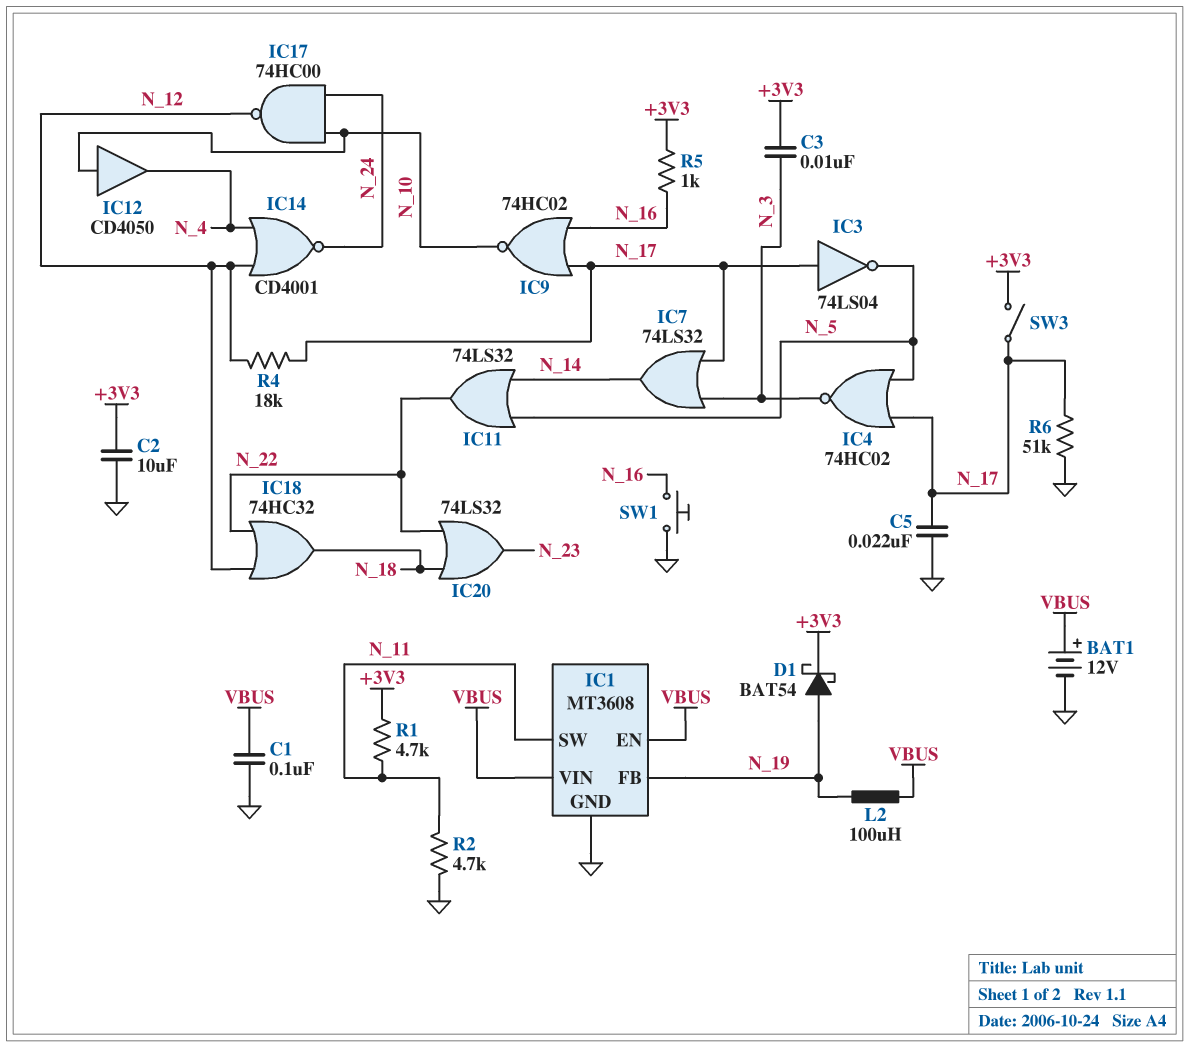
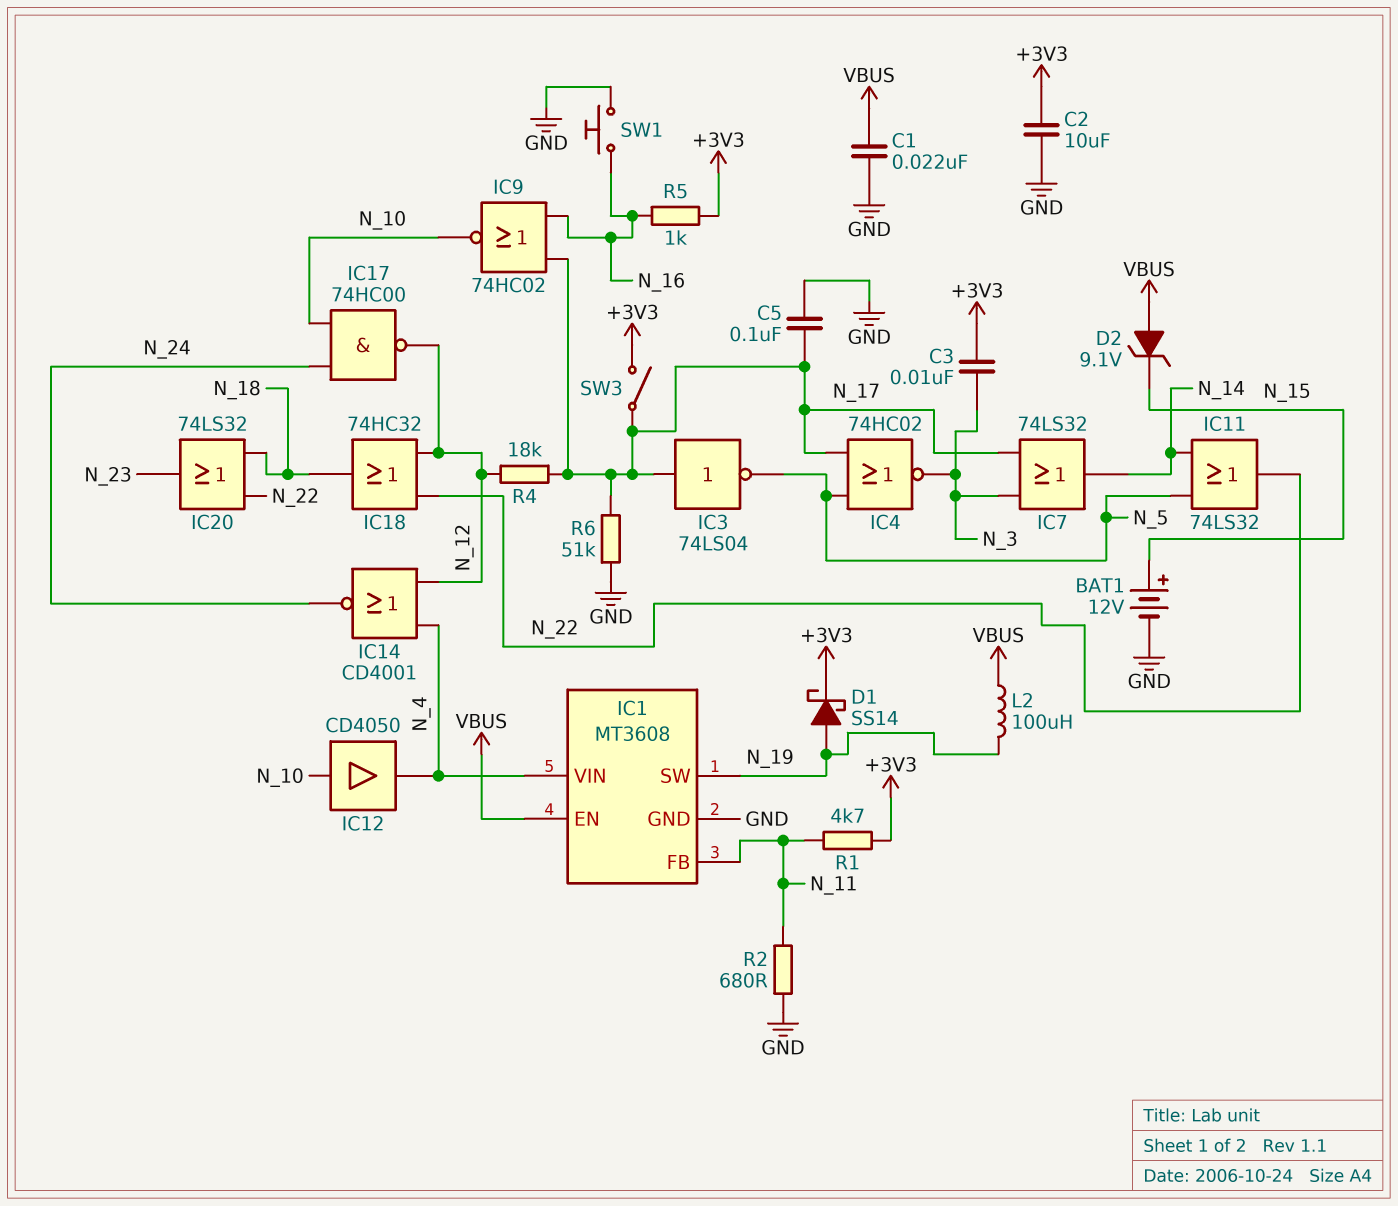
BAT1: 12V (plus VBUS, minus GND) -> 12V (plus N_15, minus GND)
C1: 100nF (GND, VBUS) -> 22nF (GND, VBUS)
C5: 22nF (GND, N_17) -> 100nF (GND, N_17)
D1: schottky BAT54 (A N_19, K +3V3) -> schottky SS14 (A N_19, K +3V3)
D2: none -> zener 9.1V (A VBUS, K N_15)
IC1 pin FB: N_19 -> N_11
IC1 pin SW: N_11 -> N_19
IC1 pin VIN: VBUS -> N_4
R2: 4.7k (GND, N_11) -> 680 (GND, N_11)

